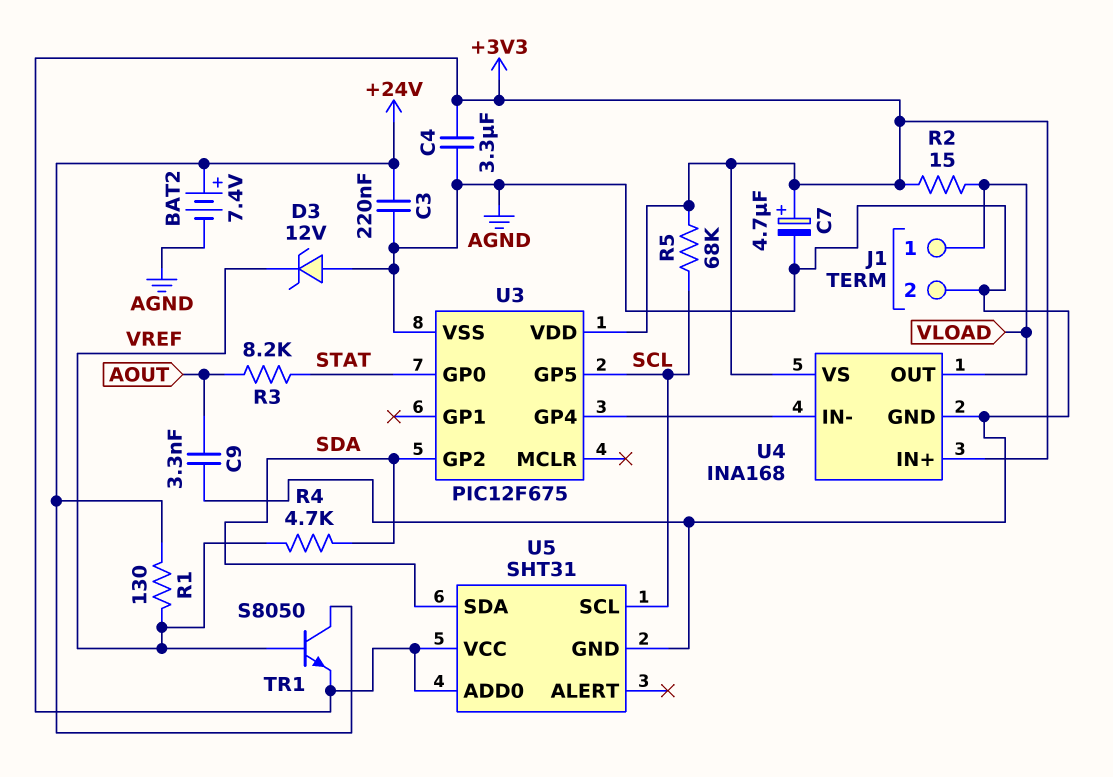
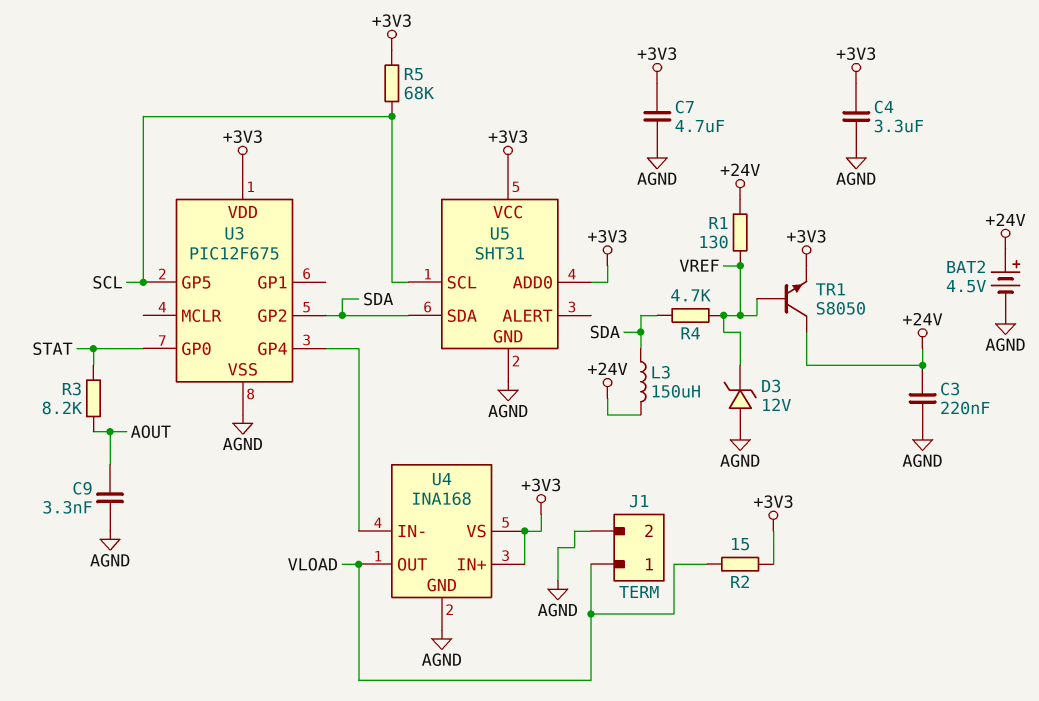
BAT2: 7.4V (plus +24V, minus AGND) -> 4.5V (plus +24V, minus AGND)
C7: 4.7uF (plus +3V3, minus AGND) -> 4.7uF (+3V3, AGND)
L3: none -> 150uH (+24V, SDA)

